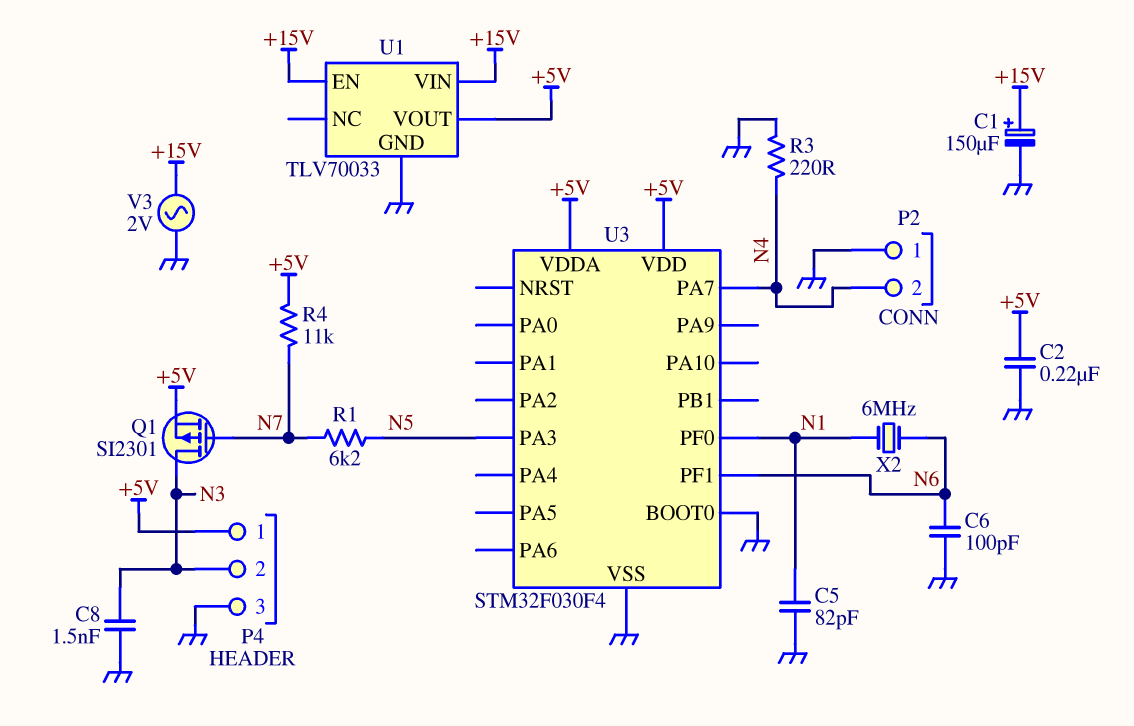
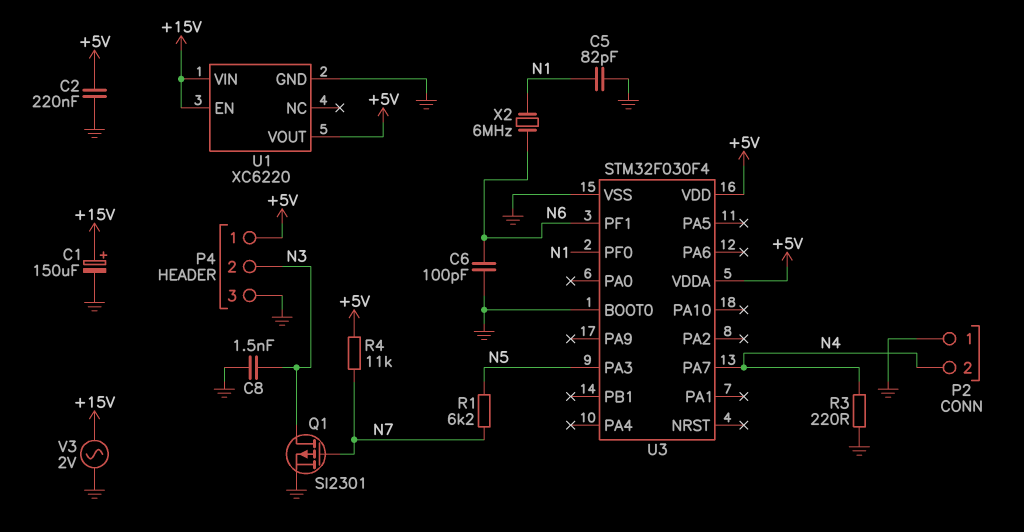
Q1: PMOS SI2301 (G N7, D N3, S +5V) -> PMOS SI2301 (G N7, D N3, S GND)
U1: TLV70033 -> XC6220

